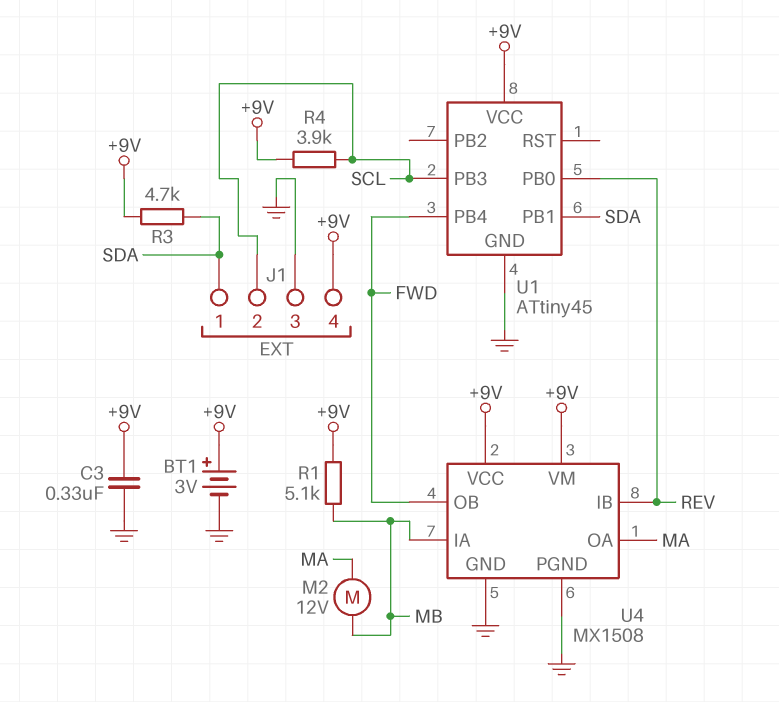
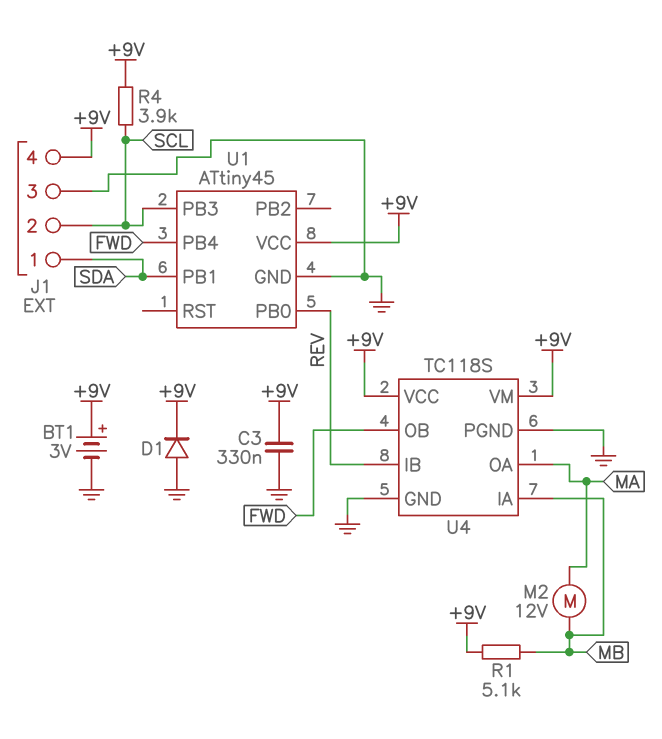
D1: none -> diode (A GND, K +9V)
R3: 4.7k (+9V, SDA) -> none
U4: MX1508 -> TC118S

